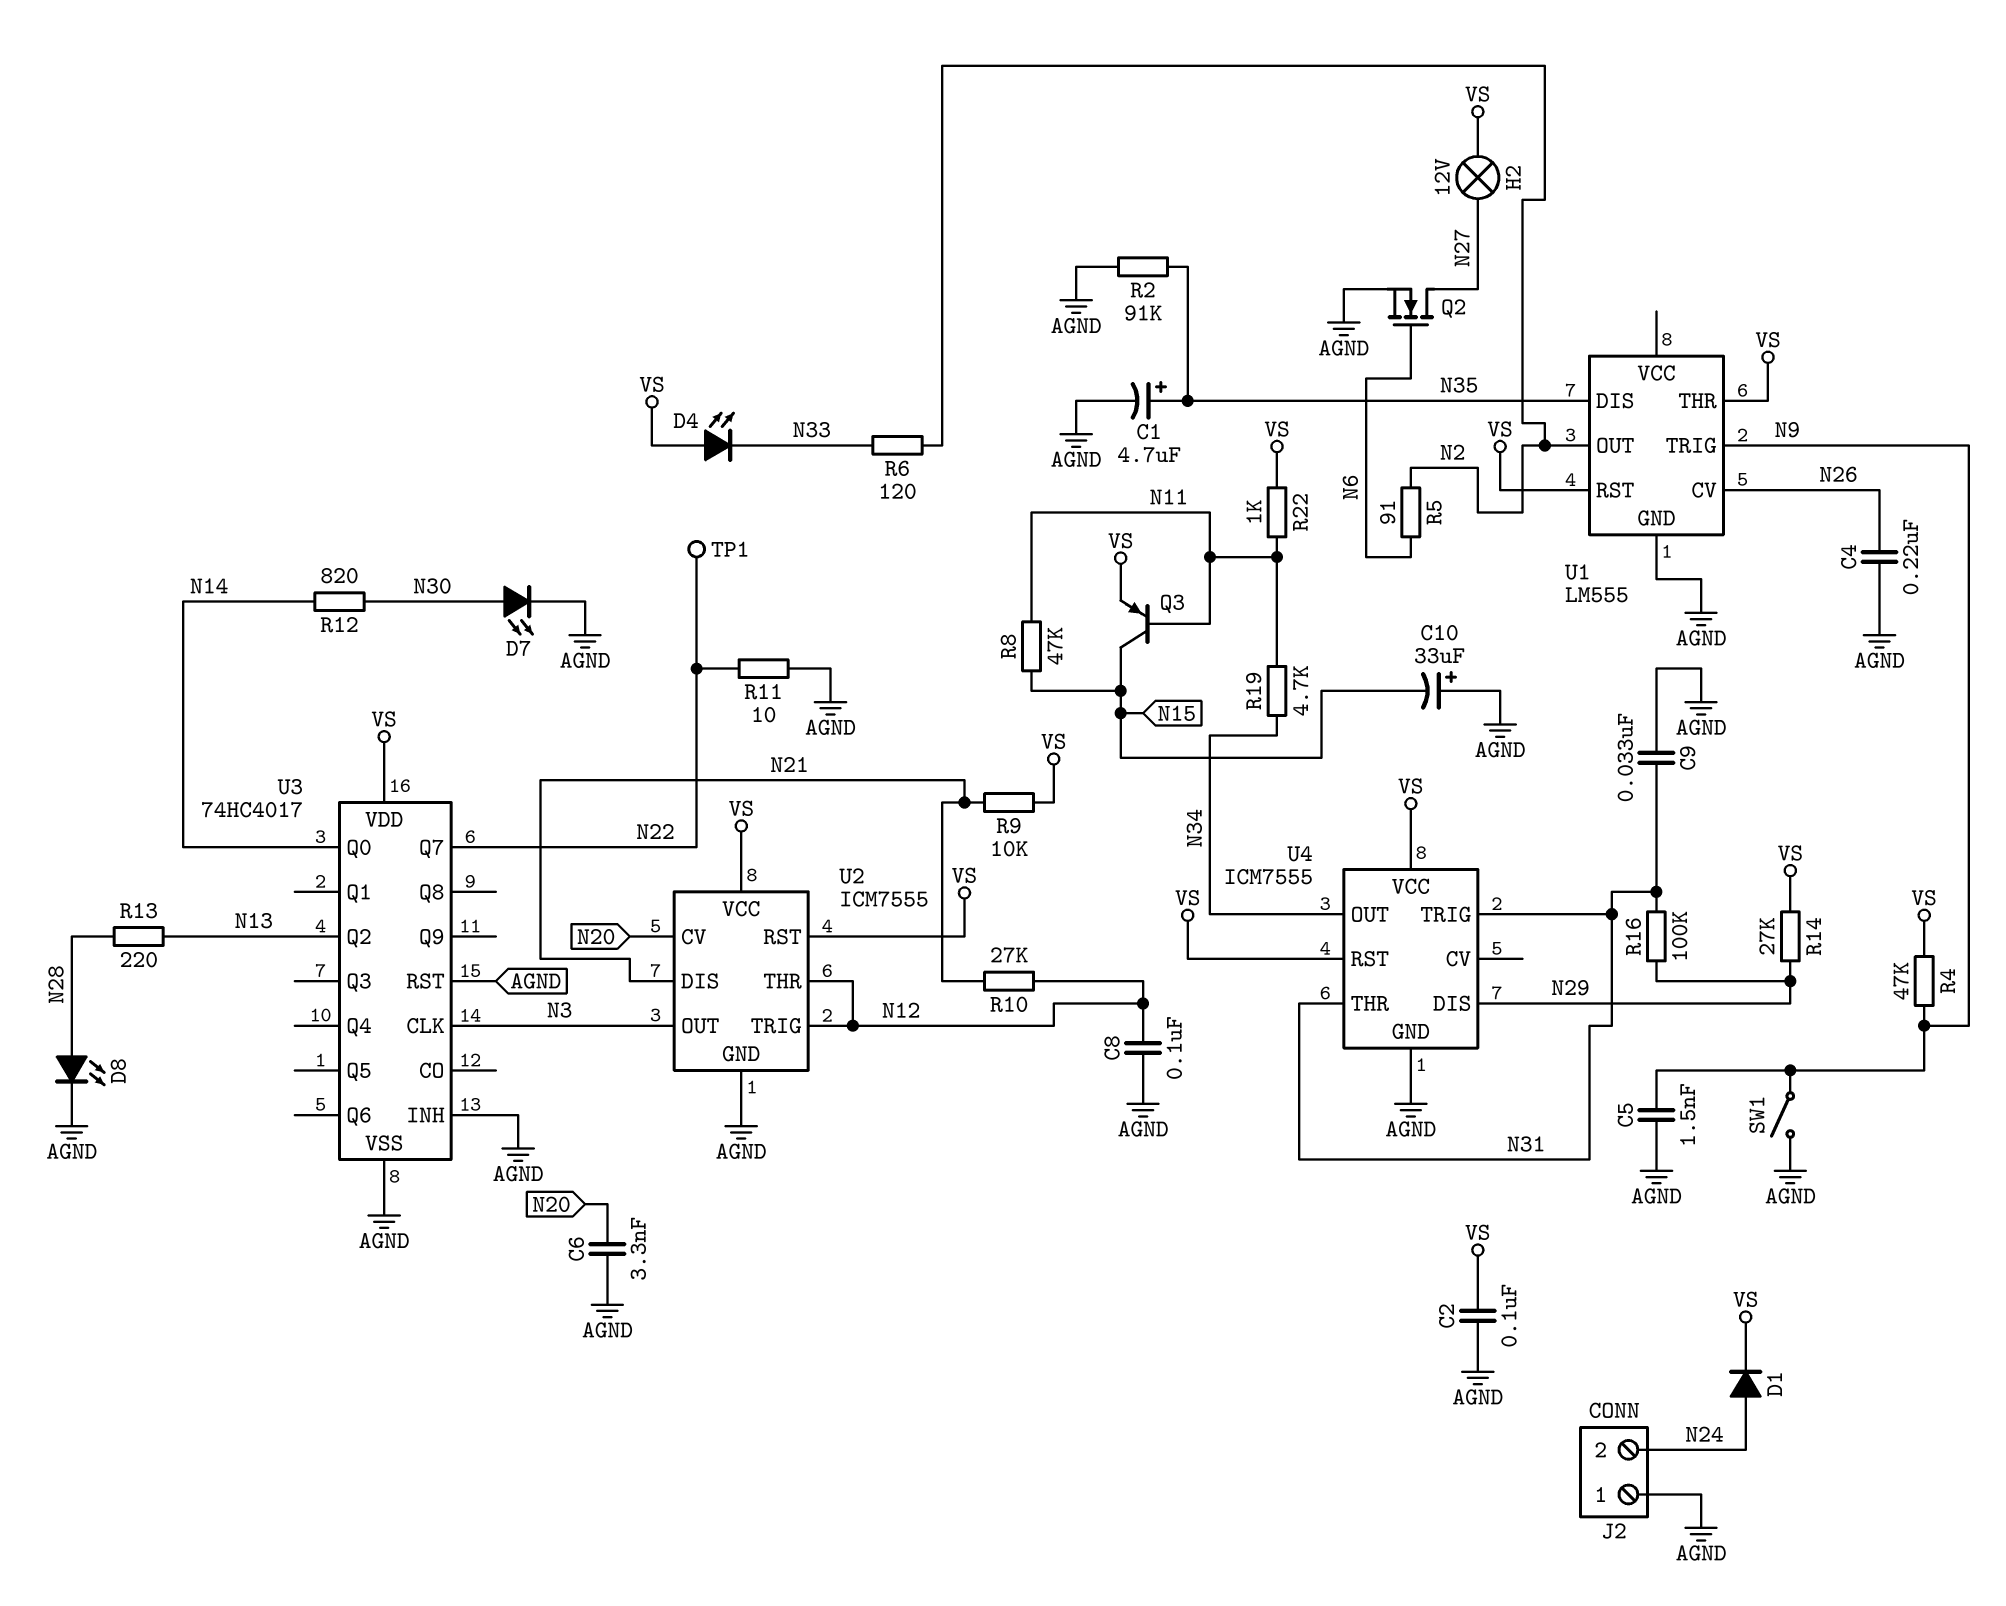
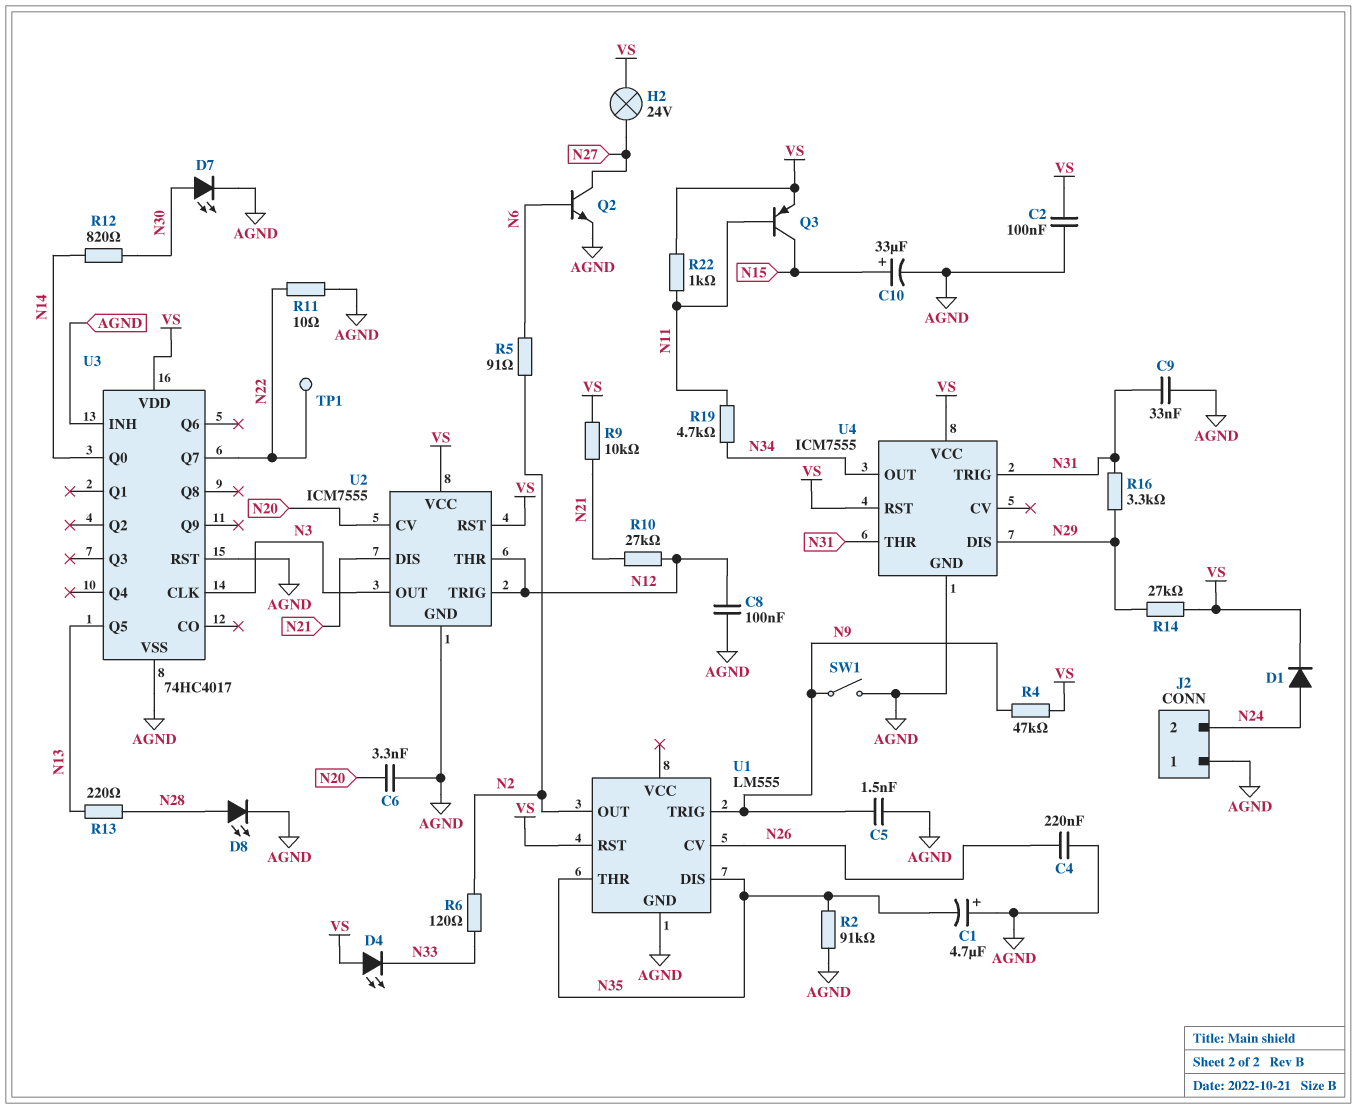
C1: 4.7uF (plus N35, minus AGND) -> 4.7uF (plus AGND, minus N35)
C10: 33uF (plus AGND, minus N15) -> 33uF (plus N15, minus AGND)
H2: lamp 12V (N27, VS) -> lamp 24V (N27, VS)
Q2: NMOS (G N6, D N27, S AGND) -> NPN (B N6, C N27, E AGND)
R8: 47k (N11, N15) -> none
R16: 100k (N29, N31) -> 3.3k (N29, N31)
U1 pin THR: VS -> N35
U3 pin Q2: N13 -> none
U3 pin Q5: none -> N13

